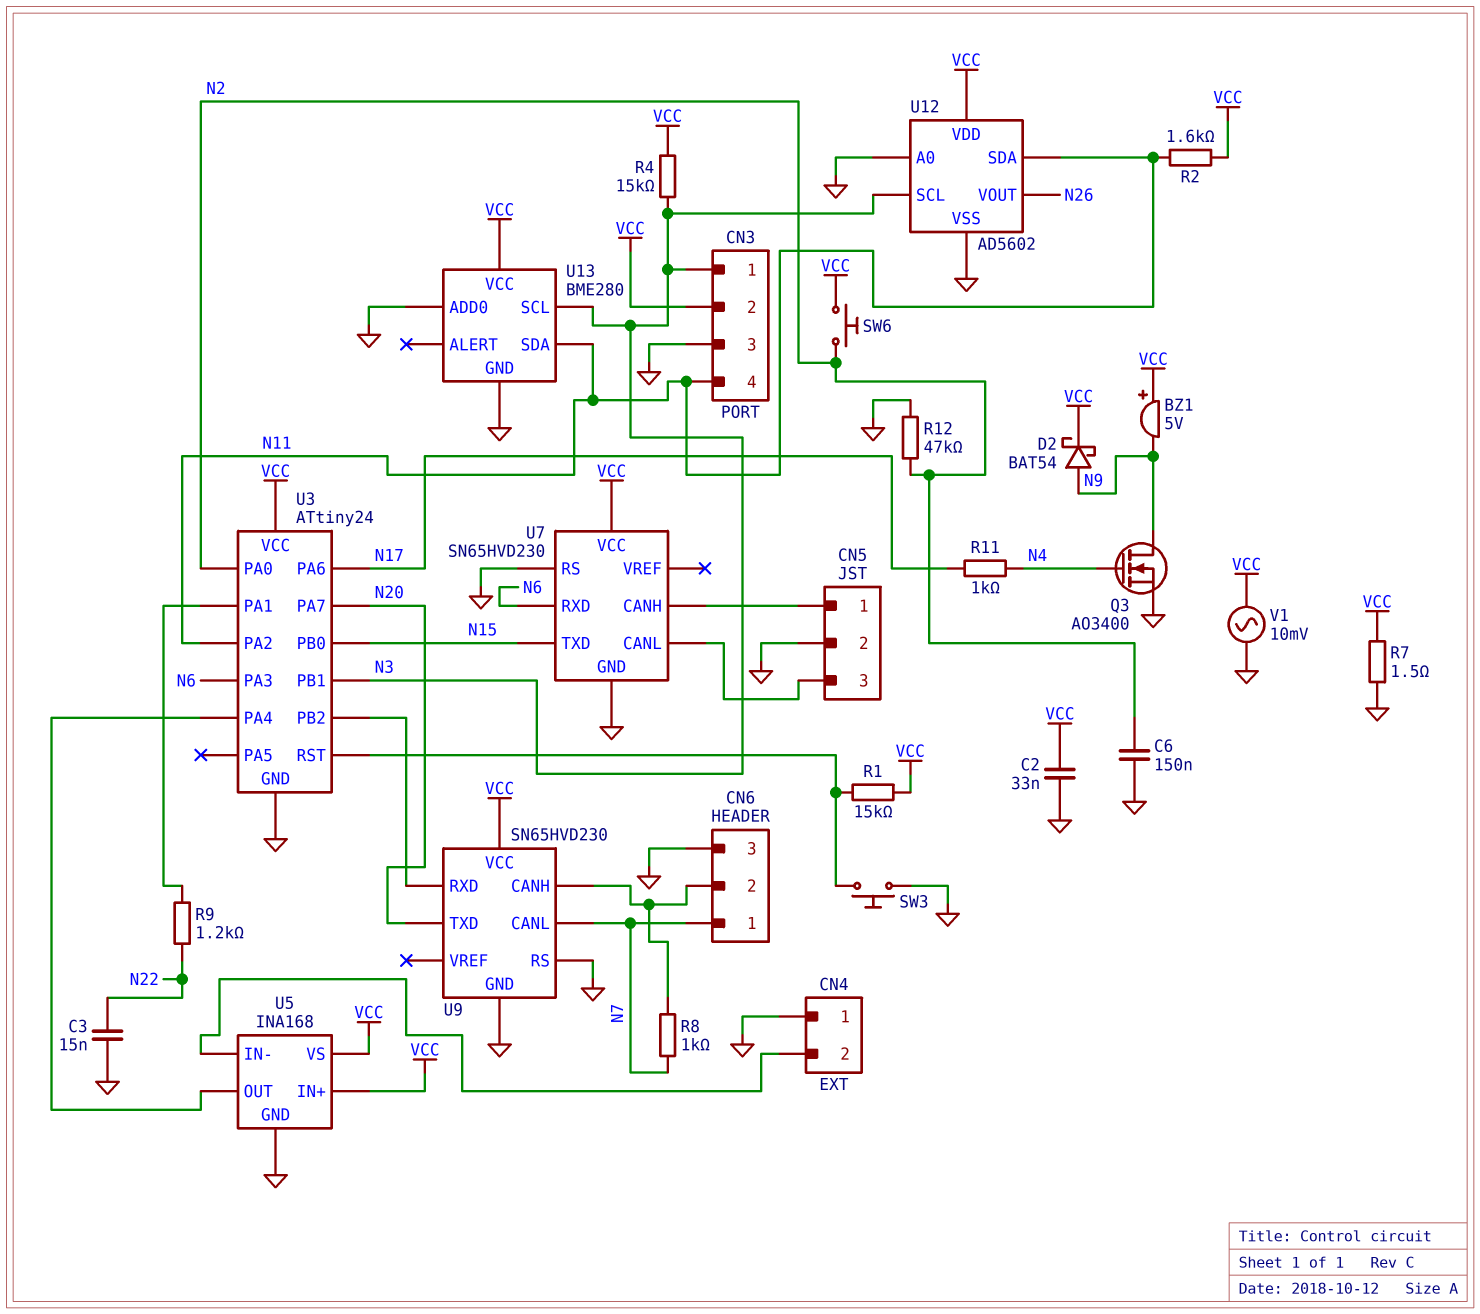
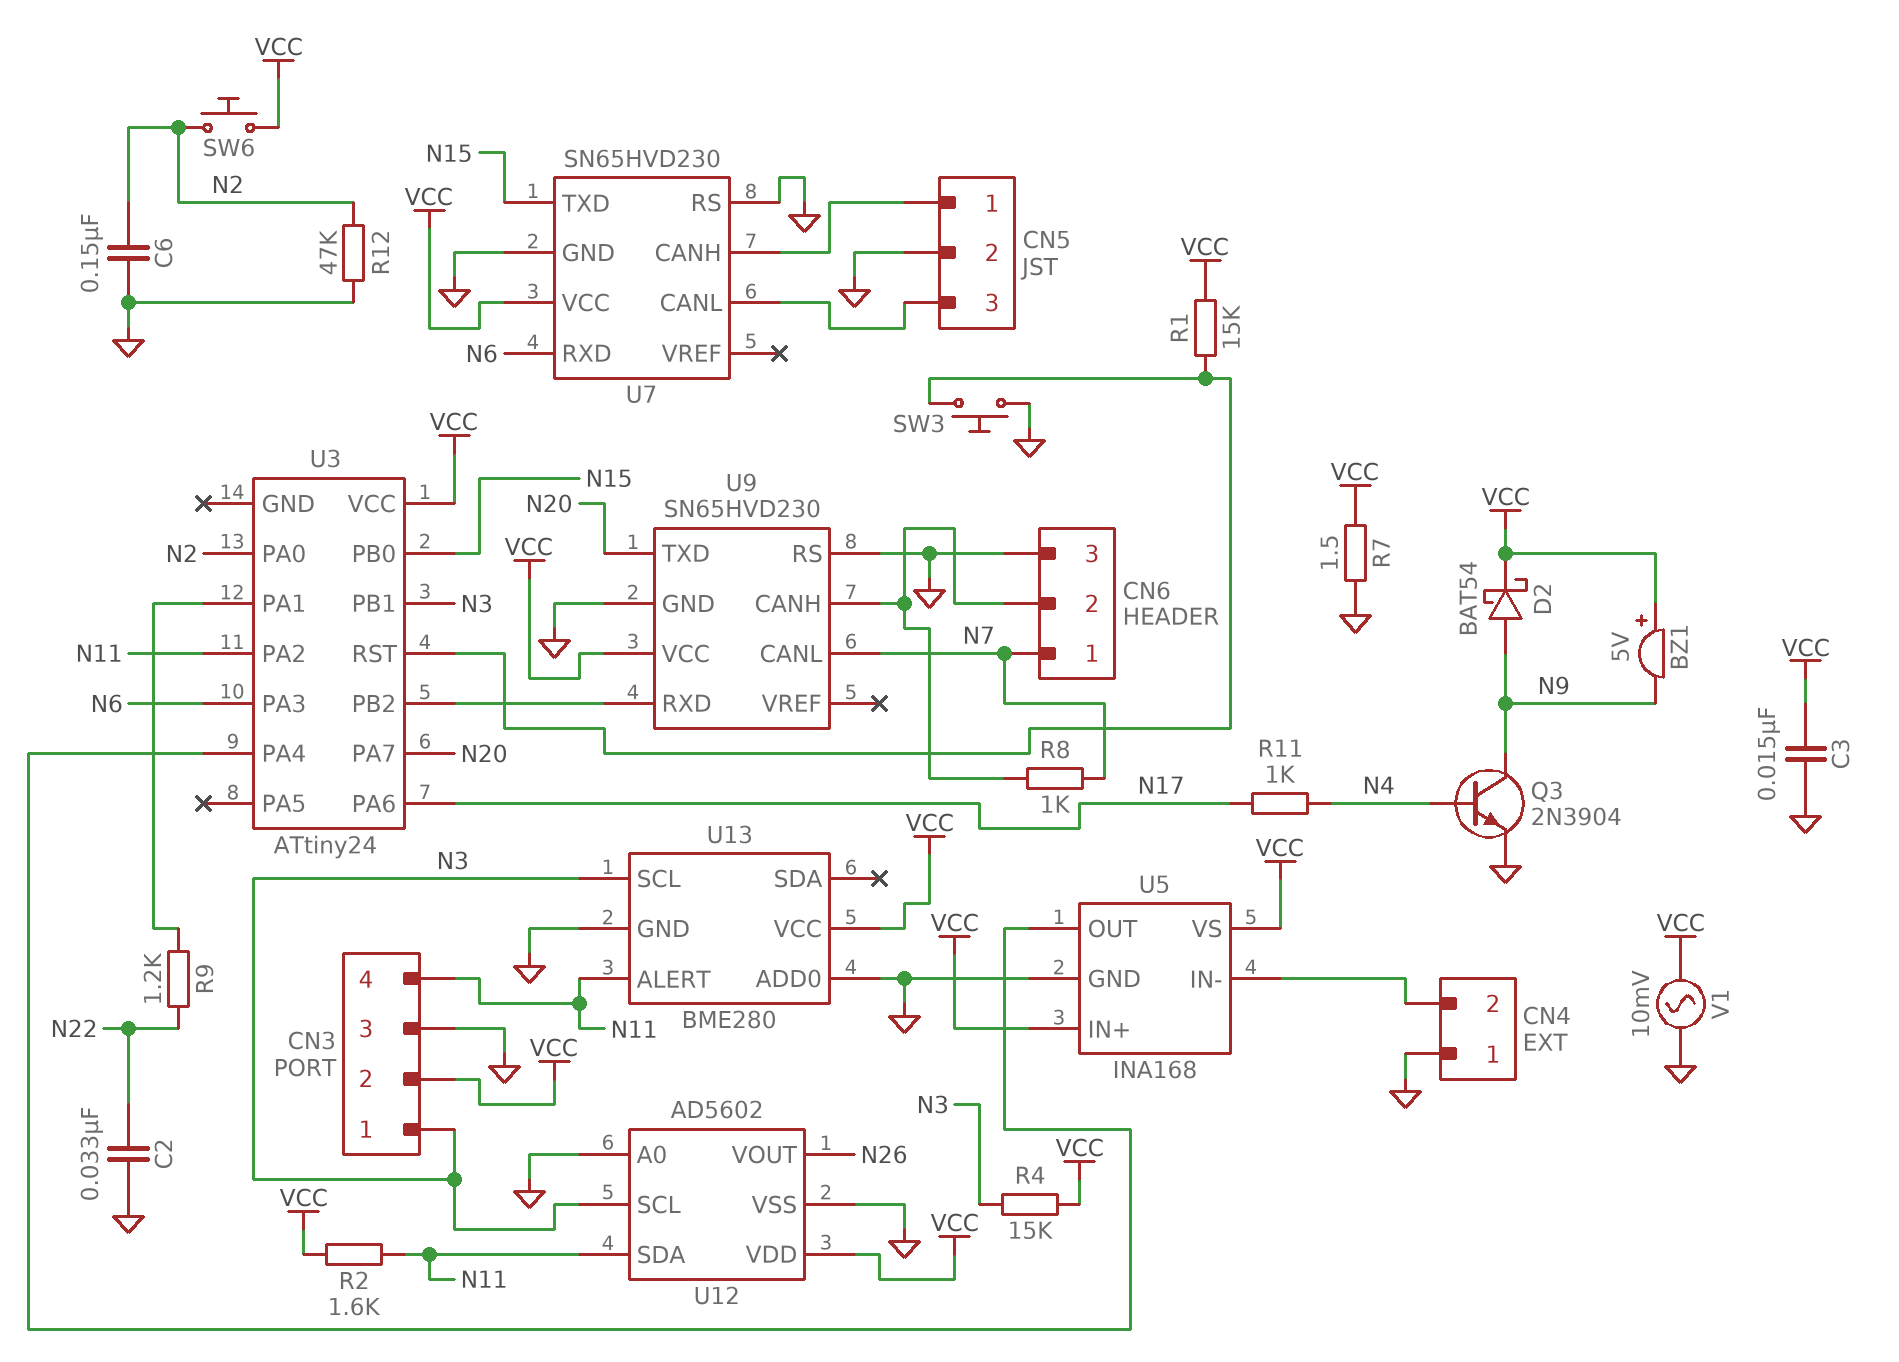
C2: 33nF (GND, VCC) -> 33nF (GND, N22)
C3: 15nF (GND, N22) -> 15nF (GND, VCC)
Q3: NMOS AO3400 (G N4, D N9, S GND) -> NPN 2N3904 (B N4, C N9, E GND)
U3 pin GND: GND -> none
U13 pin ALERT: none -> N11
U13 pin SDA: N11 -> none

